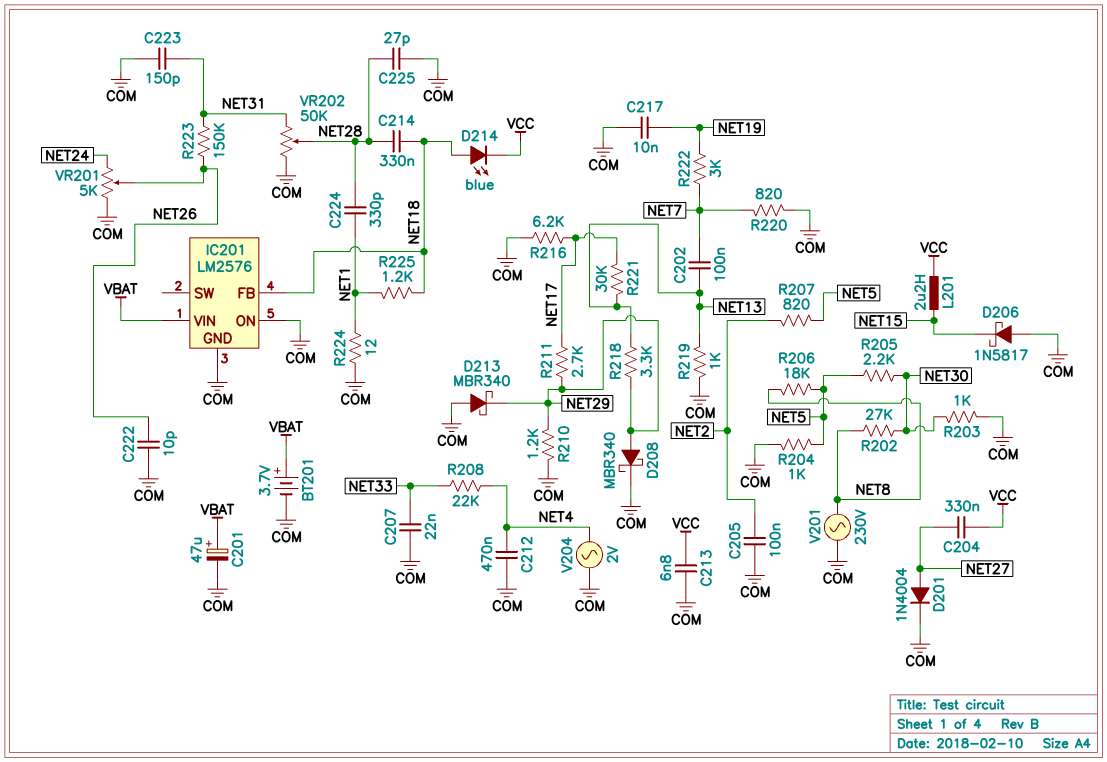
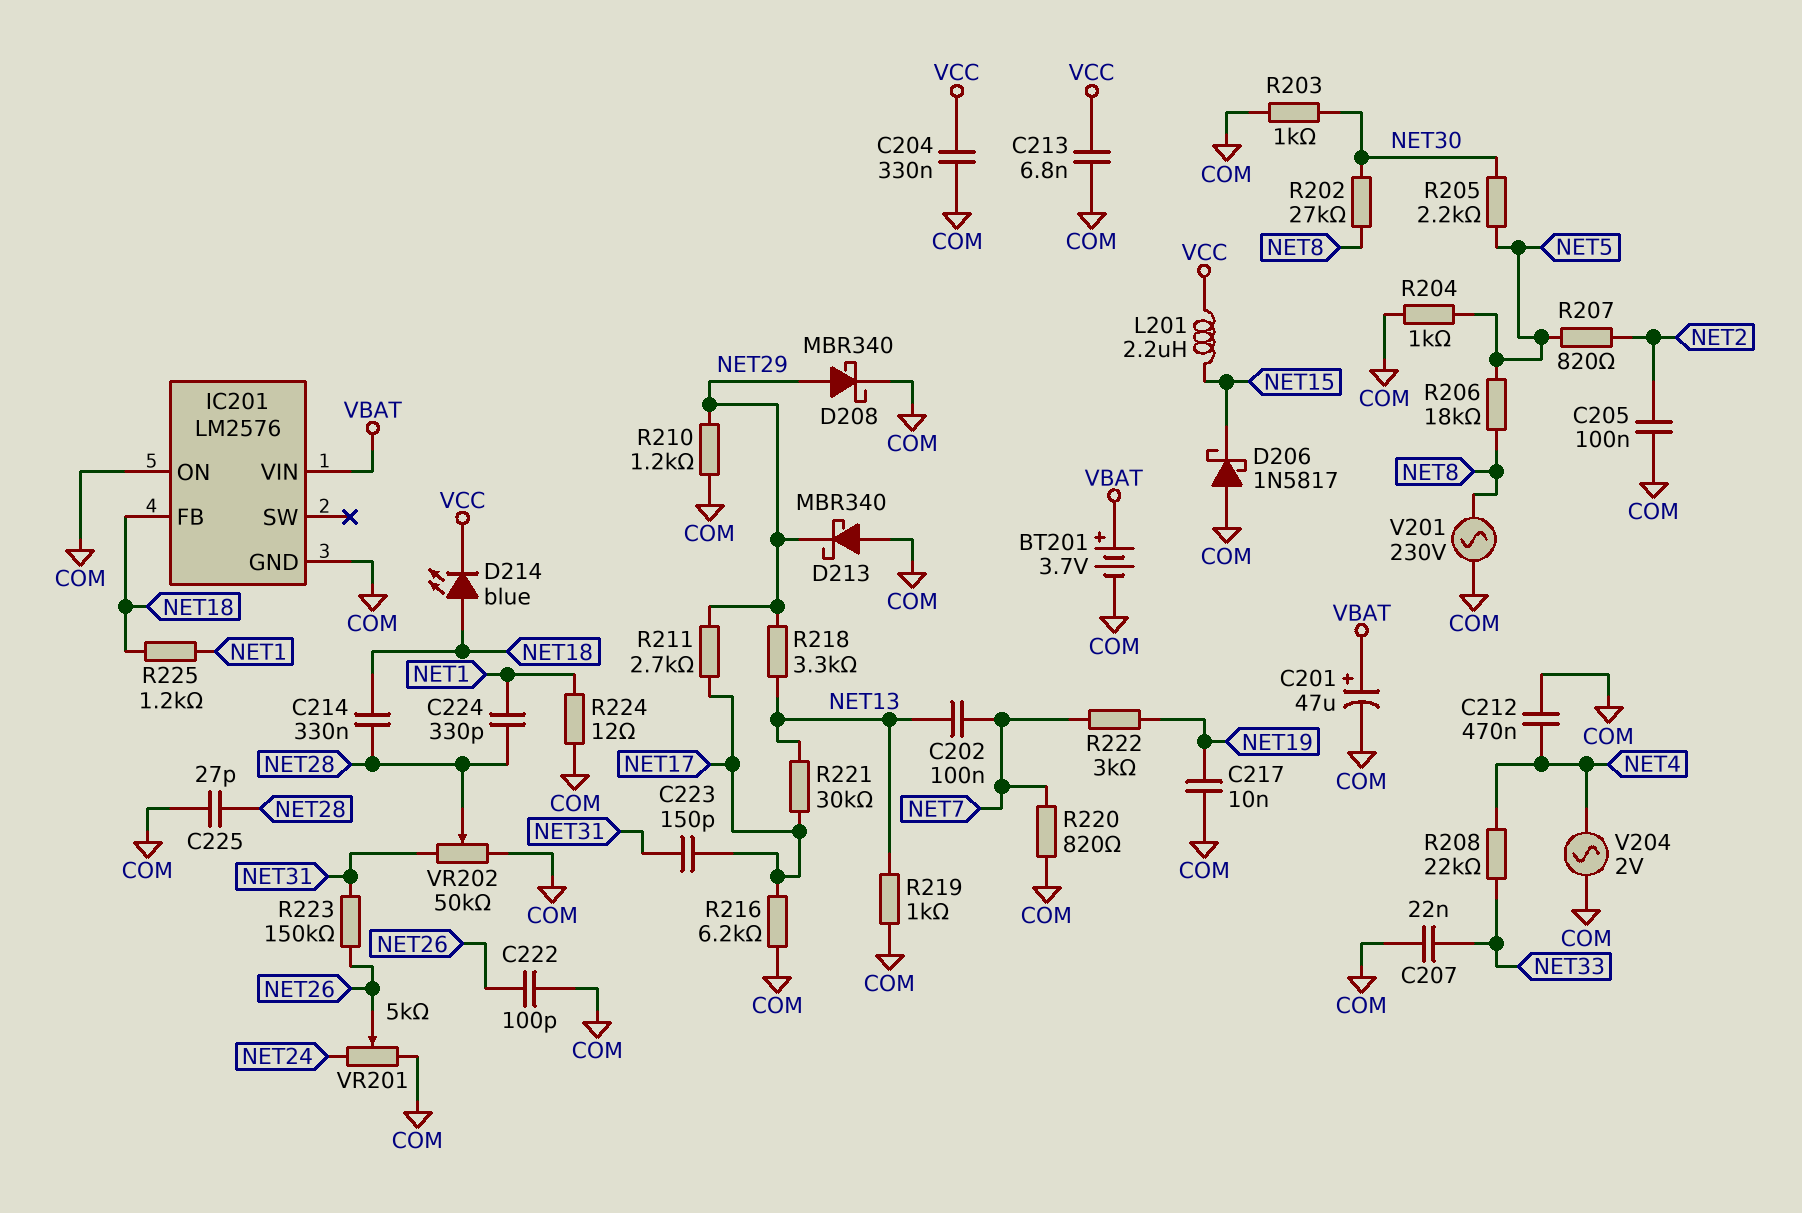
C204: 330nF (NET27, VCC) -> 330nF (COM, VCC)
C222: 10pF (COM, NET26) -> 100pF (COM, NET26)
C223: 150pF (COM, NET31) -> 150pF (NET17, NET31)
D201: diode 1N4004 (A NET27, K COM) -> none

